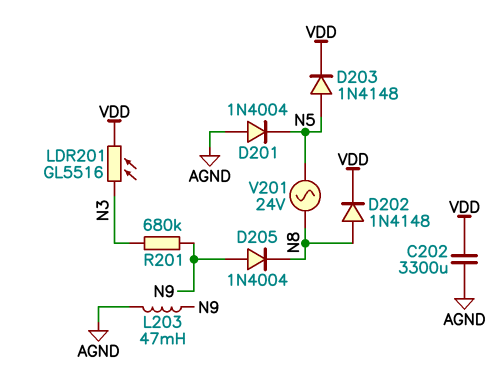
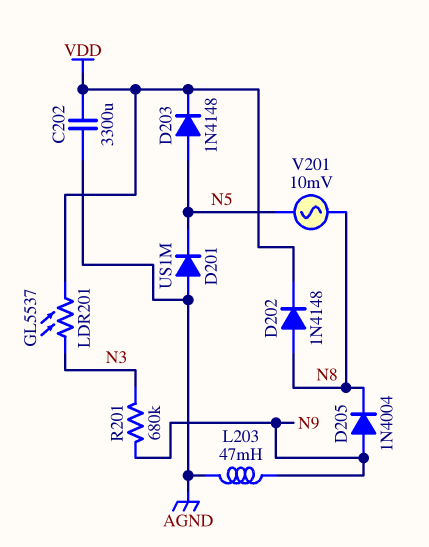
D201: diode 1N4004 (A AGND, K N5) -> diode US1M (A AGND, K N5)
LDR201: GL5516 (N3, VDD) -> GL5537 (N3, VDD)
V201: AC 24V (N5, N8) -> AC 10mV (N5, N8)

